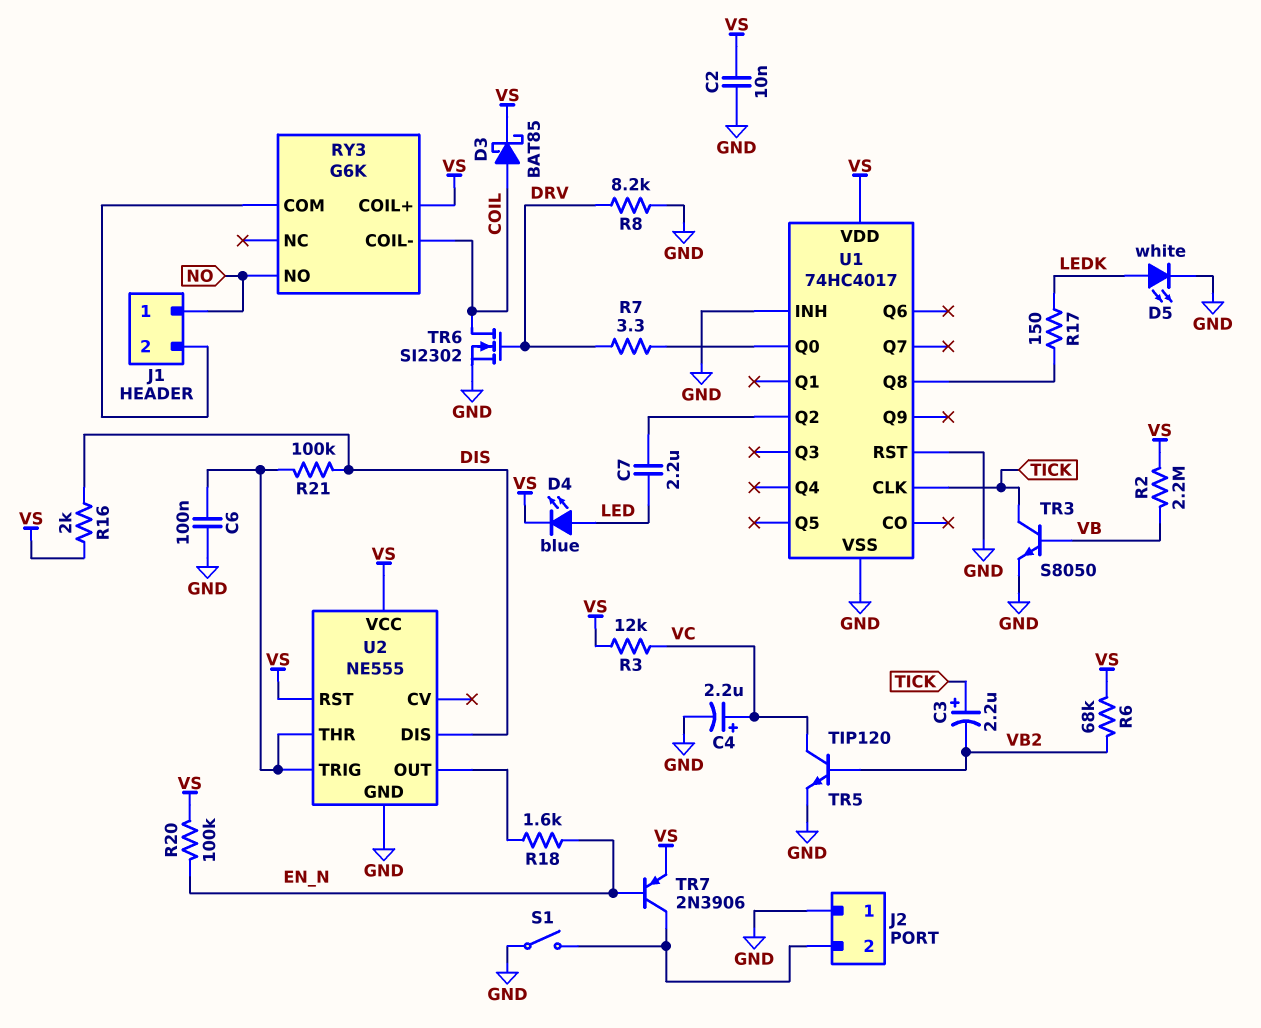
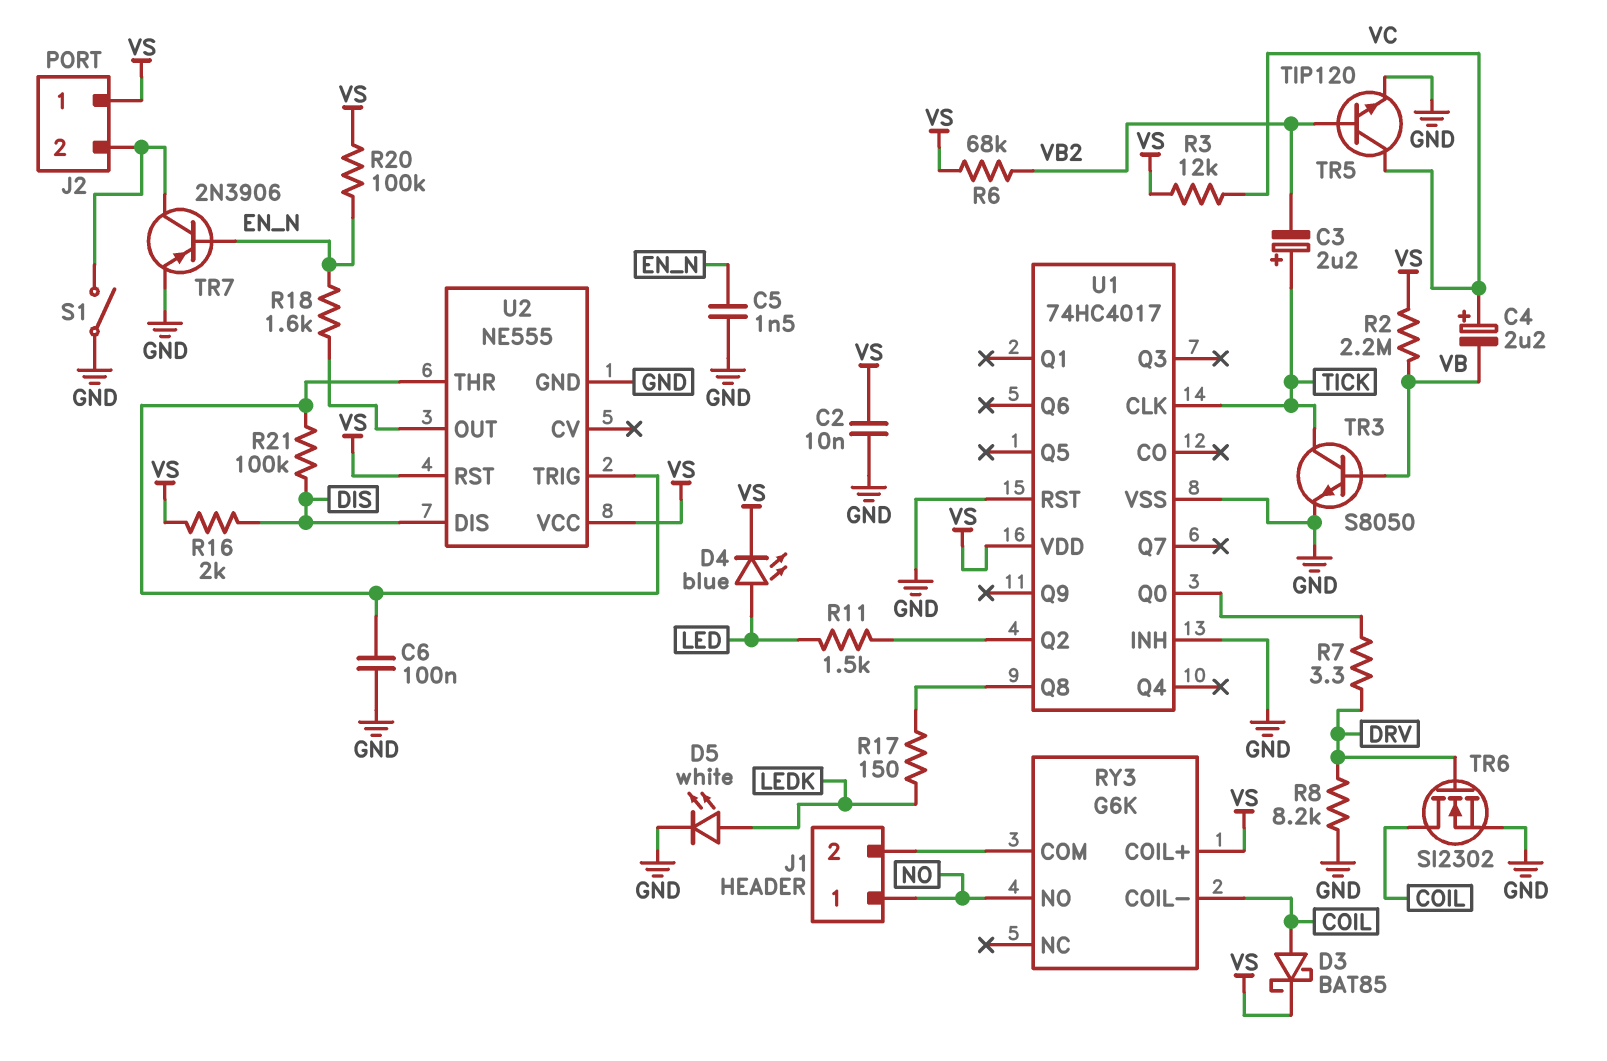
C4: 2.2uF (plus VC, minus GND) -> 2.2uF (plus VC, minus VB)
C5: none -> 1.5nF (EN_N, GND)
C7: 2.2uF (LED, U1/Q2) -> none
J2 pin 1: GND -> VS
R11: none -> 1.5k (LED, U1/Q2)
TR7: PNP 2N3906 (B EN_N, C J2/2, E VS) -> PNP 2N3906 (B EN_N, C J2/2, E GND)

